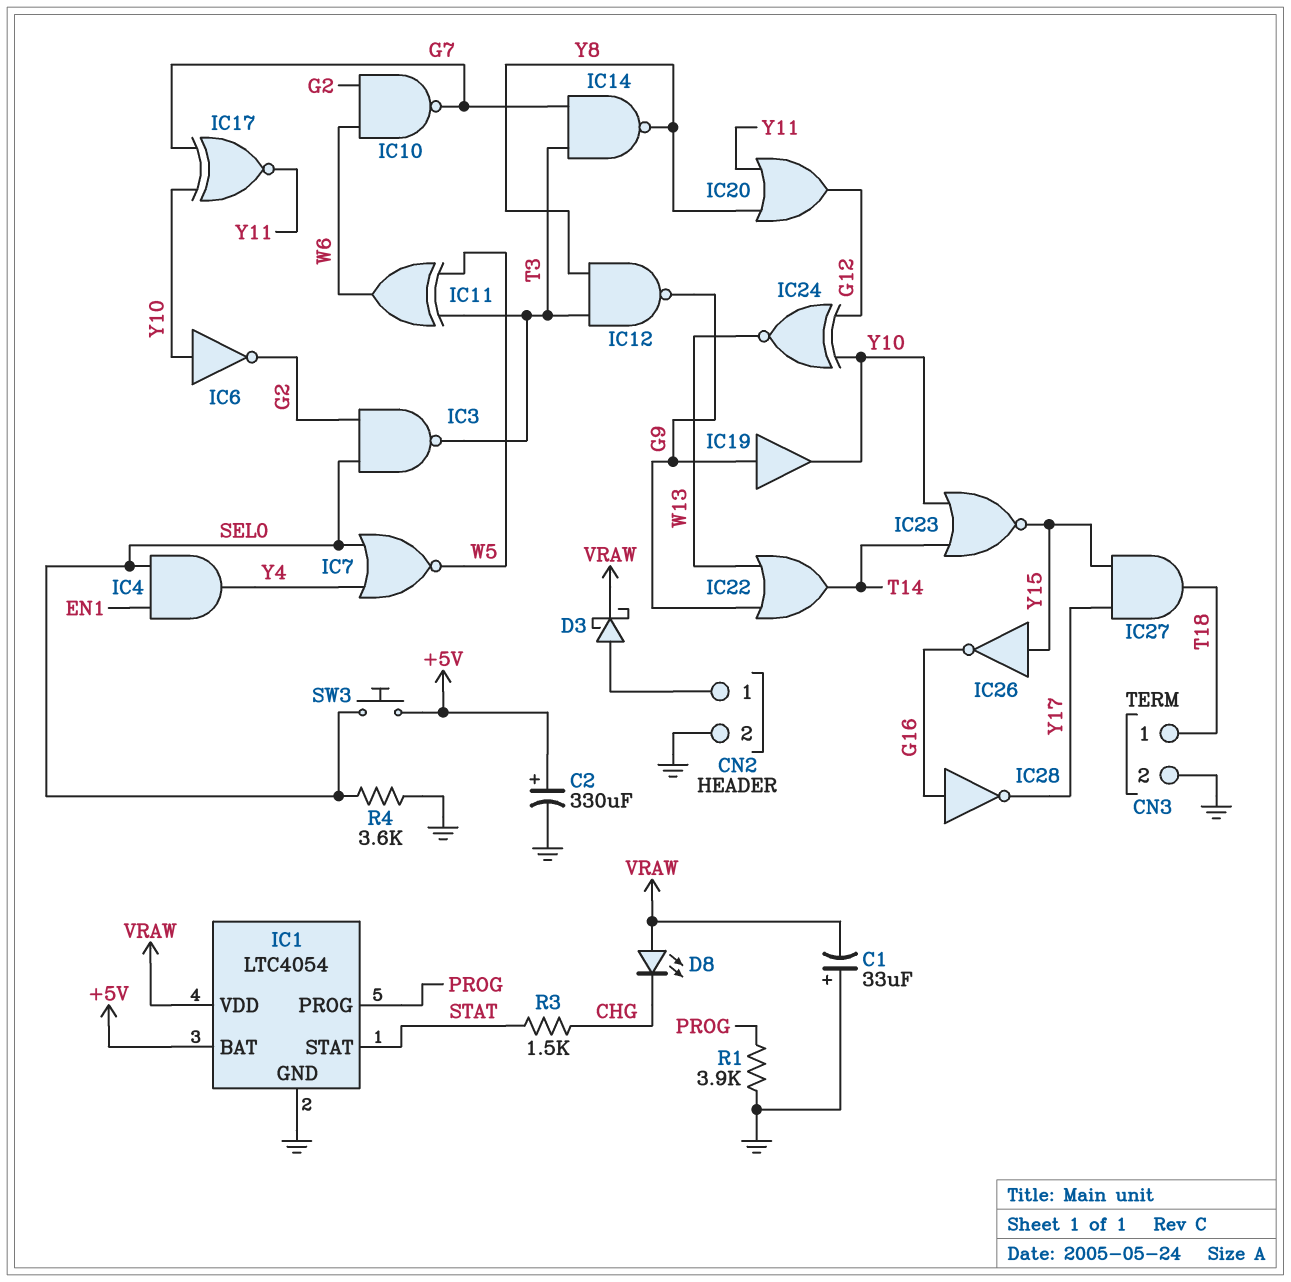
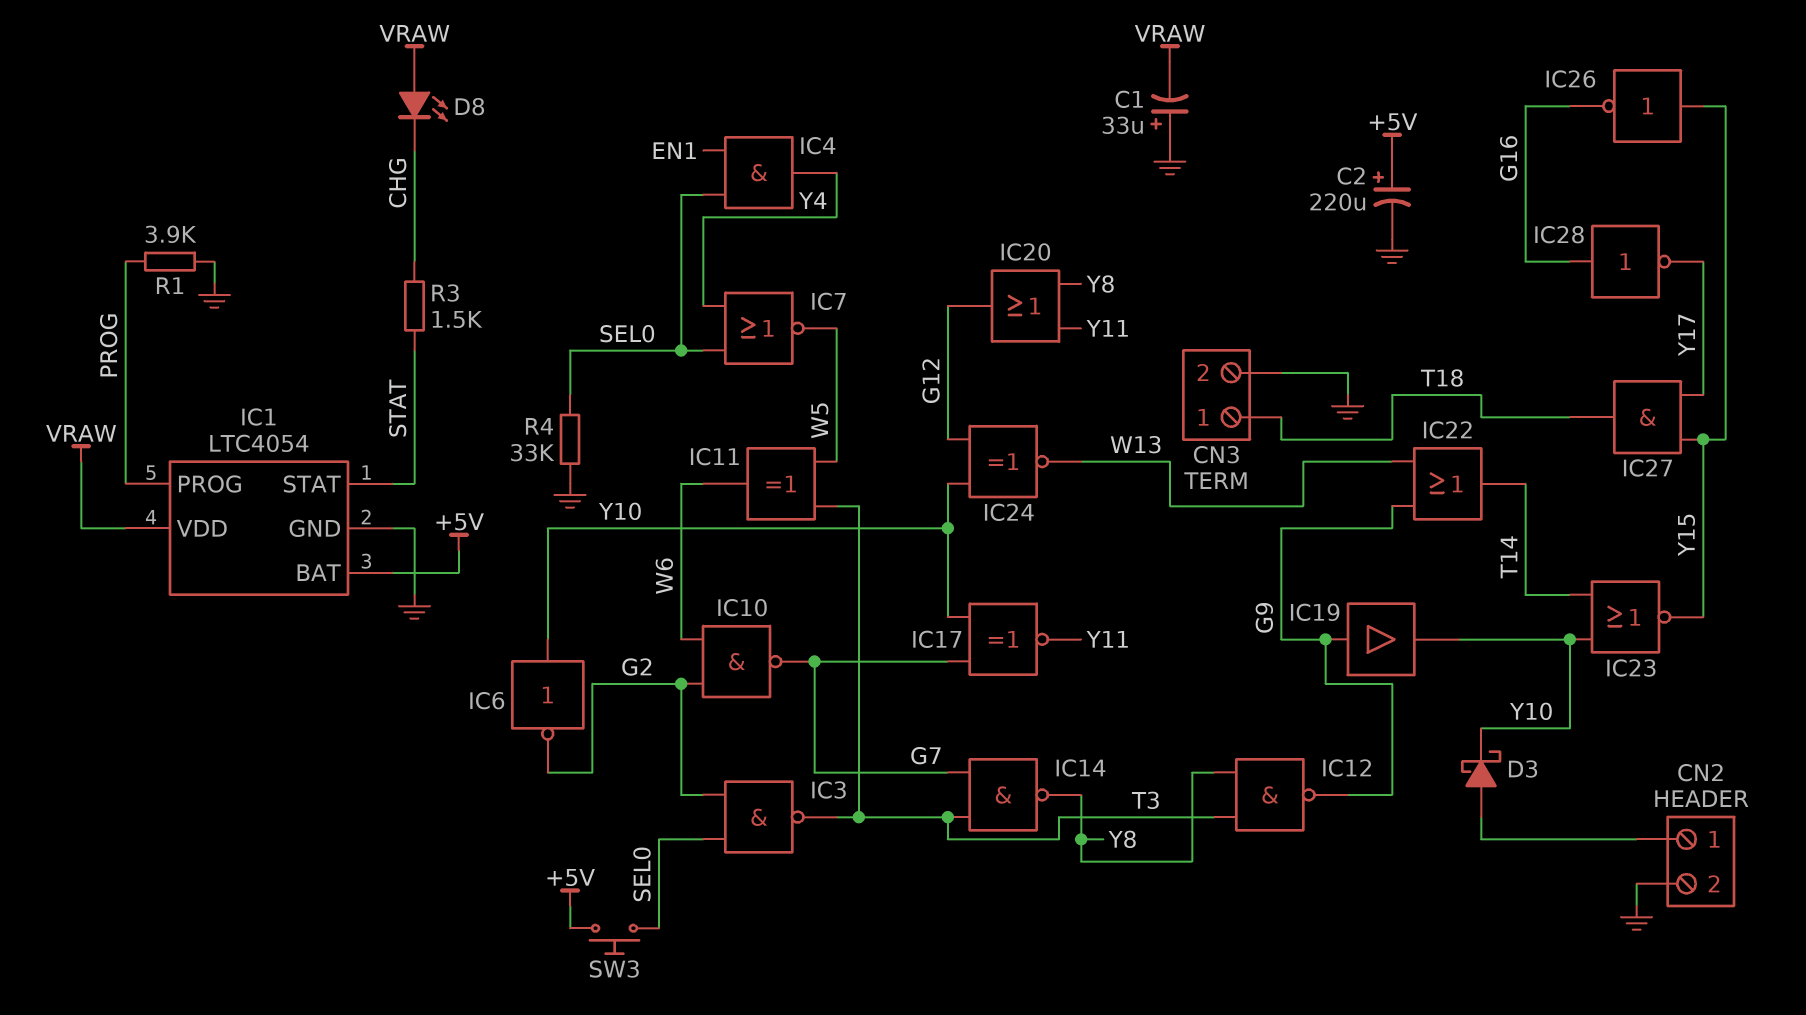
C2: 330uF (plus +5V, minus GND) -> 220uF (plus +5V, minus GND)
D3: schottky (A CN2/1, K VRAW) -> schottky (A CN2/1, K Y10)
R4: 3.6k (GND, SEL0) -> 33k (GND, SEL0)

